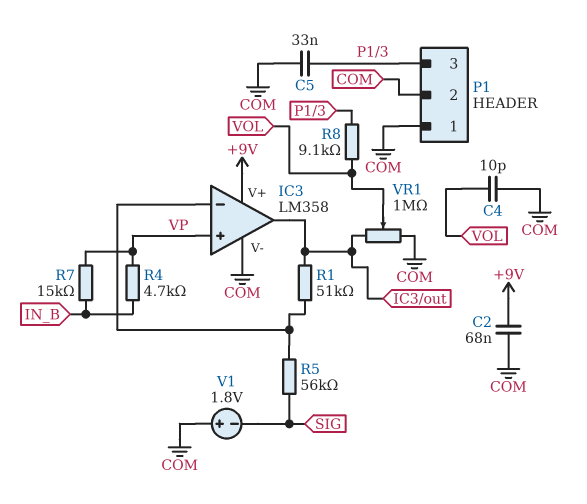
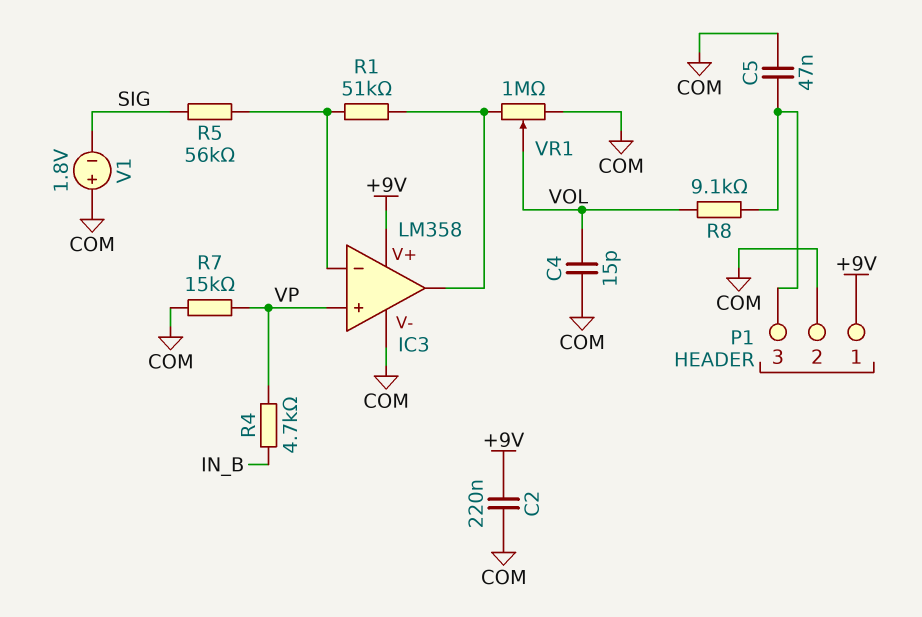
C2: 68nF (+9V, COM) -> 220nF (+9V, COM)
C4: 10pF (COM, VOL) -> 15pF (COM, VOL)
C5: 33nF (COM, P1/3) -> 47nF (COM, P1/3)
P1 pin 1: COM -> +9V
R7: 15k (IN_B, VP) -> 15k (COM, VP)

